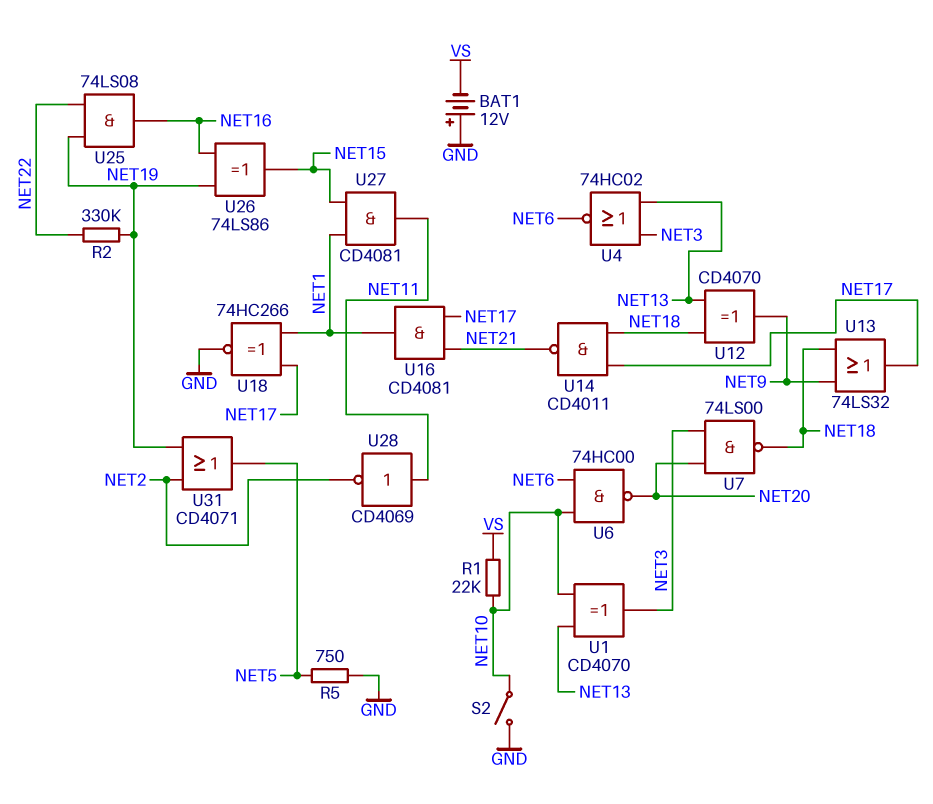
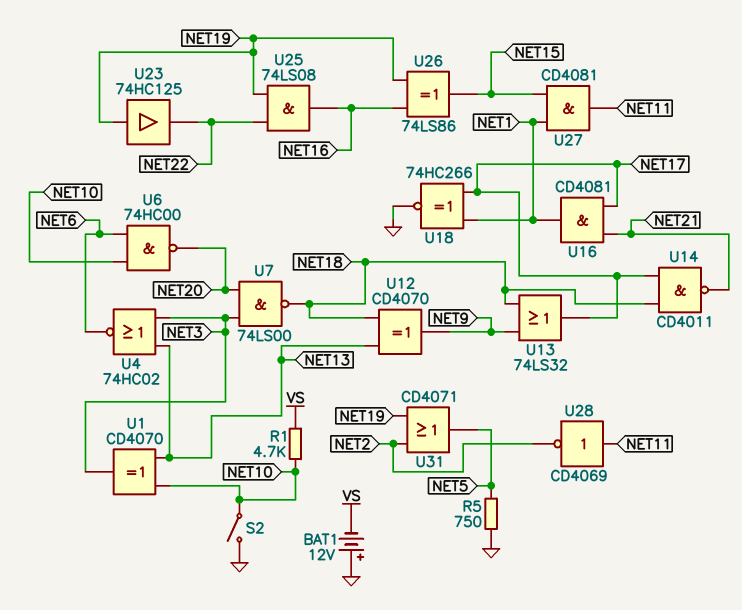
R1: 22k (NET10, VS) -> 4.7k (NET10, VS)
R2: 330k (NET19, NET22) -> none
U23: none -> buffer 74HC125 (in NET19, out NET22)

